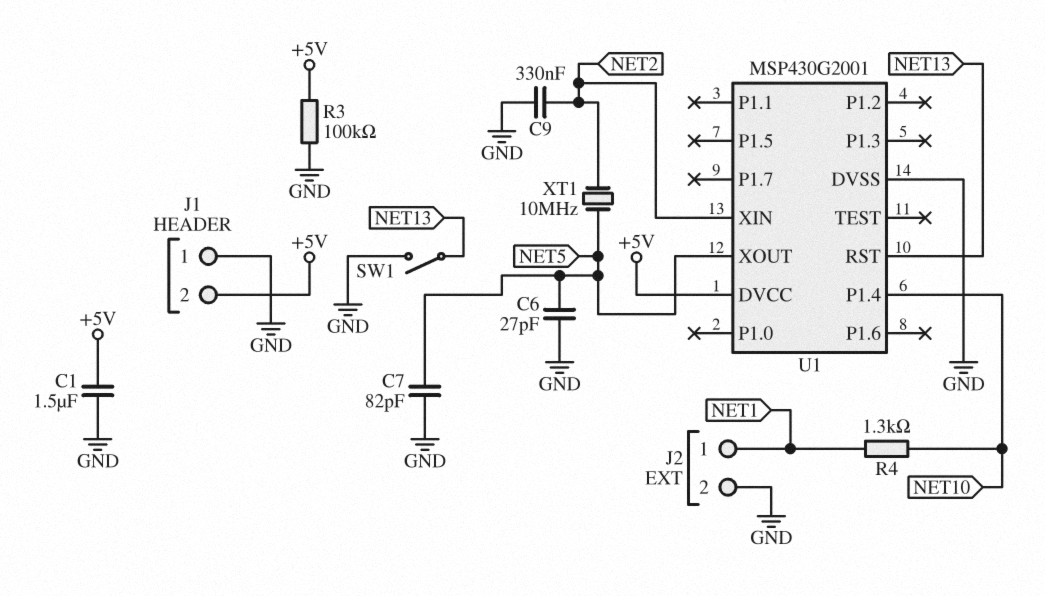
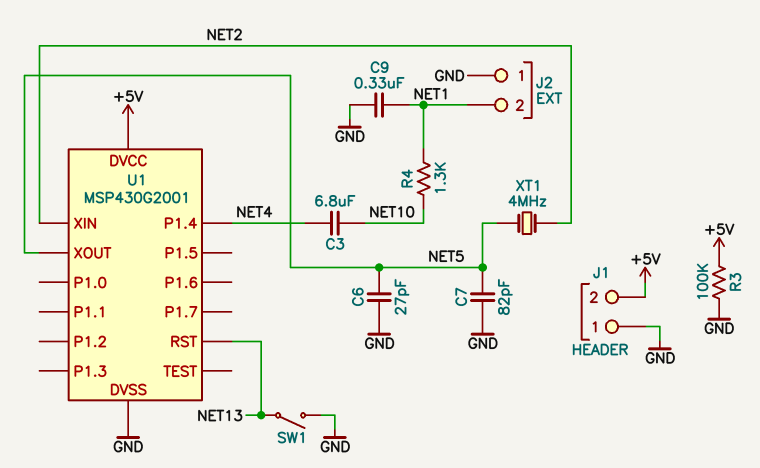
C1: 1.5uF (+5V, GND) -> none
C3: none -> 6.8uF (NET4, NET10)
C9: 330nF (GND, NET2) -> 330nF (GND, NET1)
J2 pin 1: NET1 -> GND
J2 pin 2: GND -> NET1
U1 pin P1.4: NET10 -> NET4
XT1: 10MHz (NET2, NET5) -> 4MHz (NET2, NET5)

